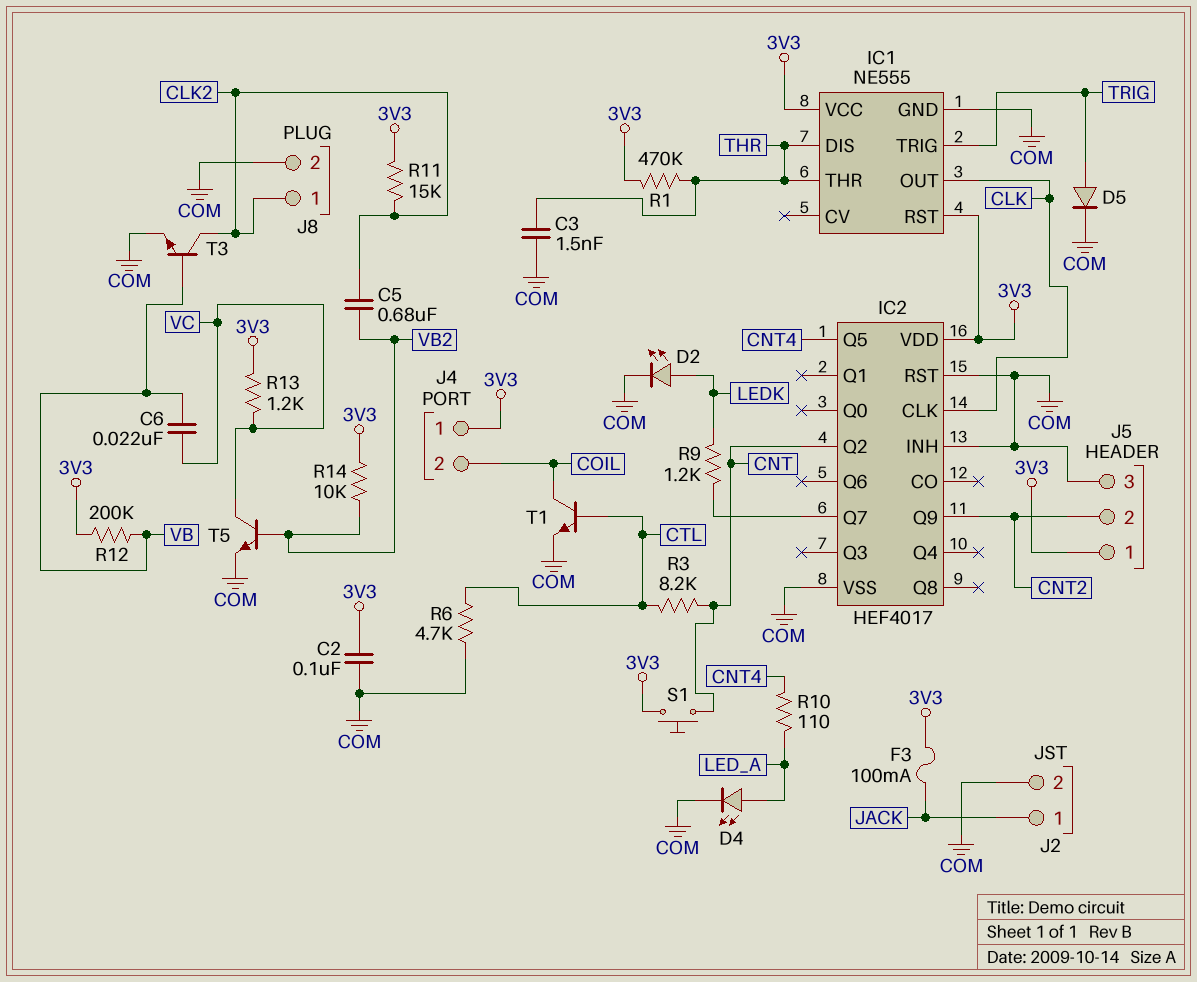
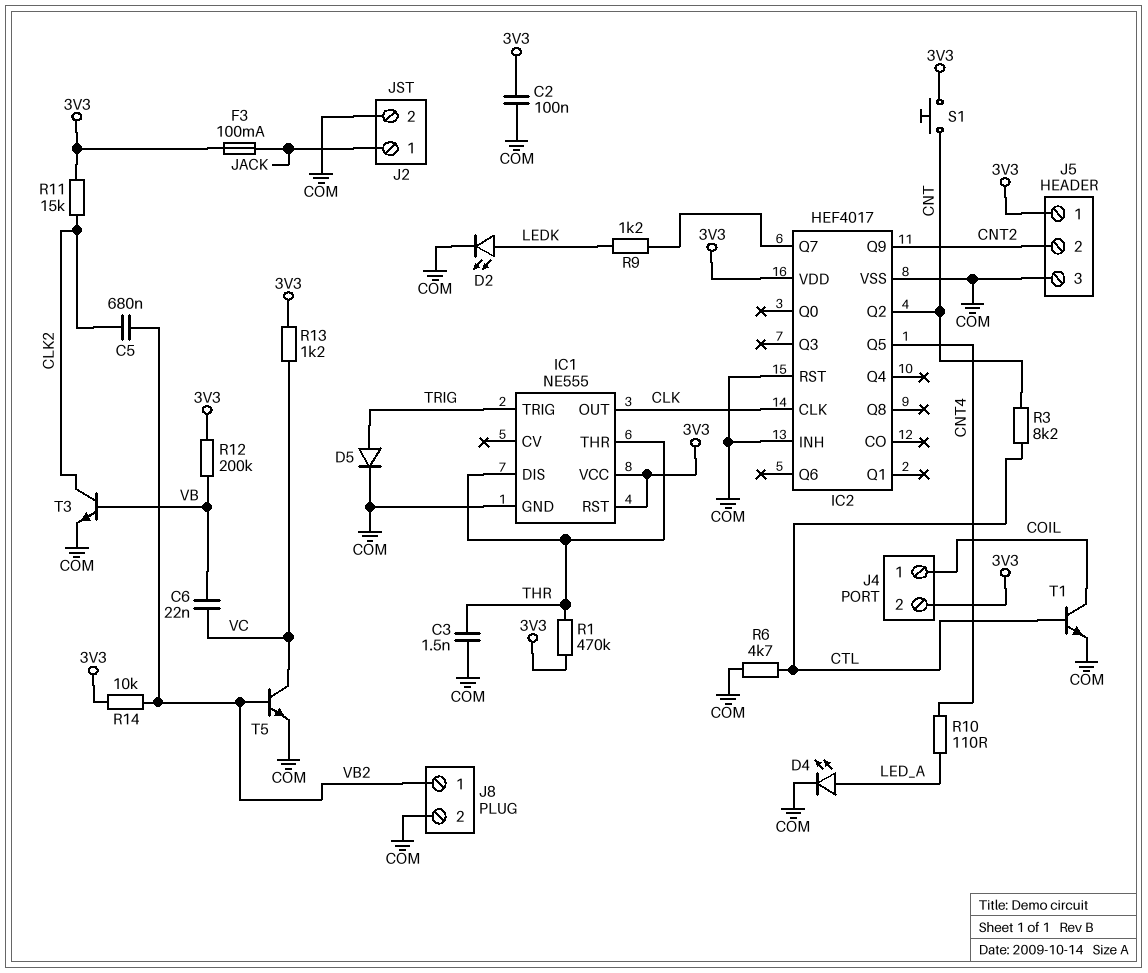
J4 pin 1: 3V3 -> COIL
J4 pin 2: COIL -> 3V3
J8 pin 1: CLK2 -> VB2

